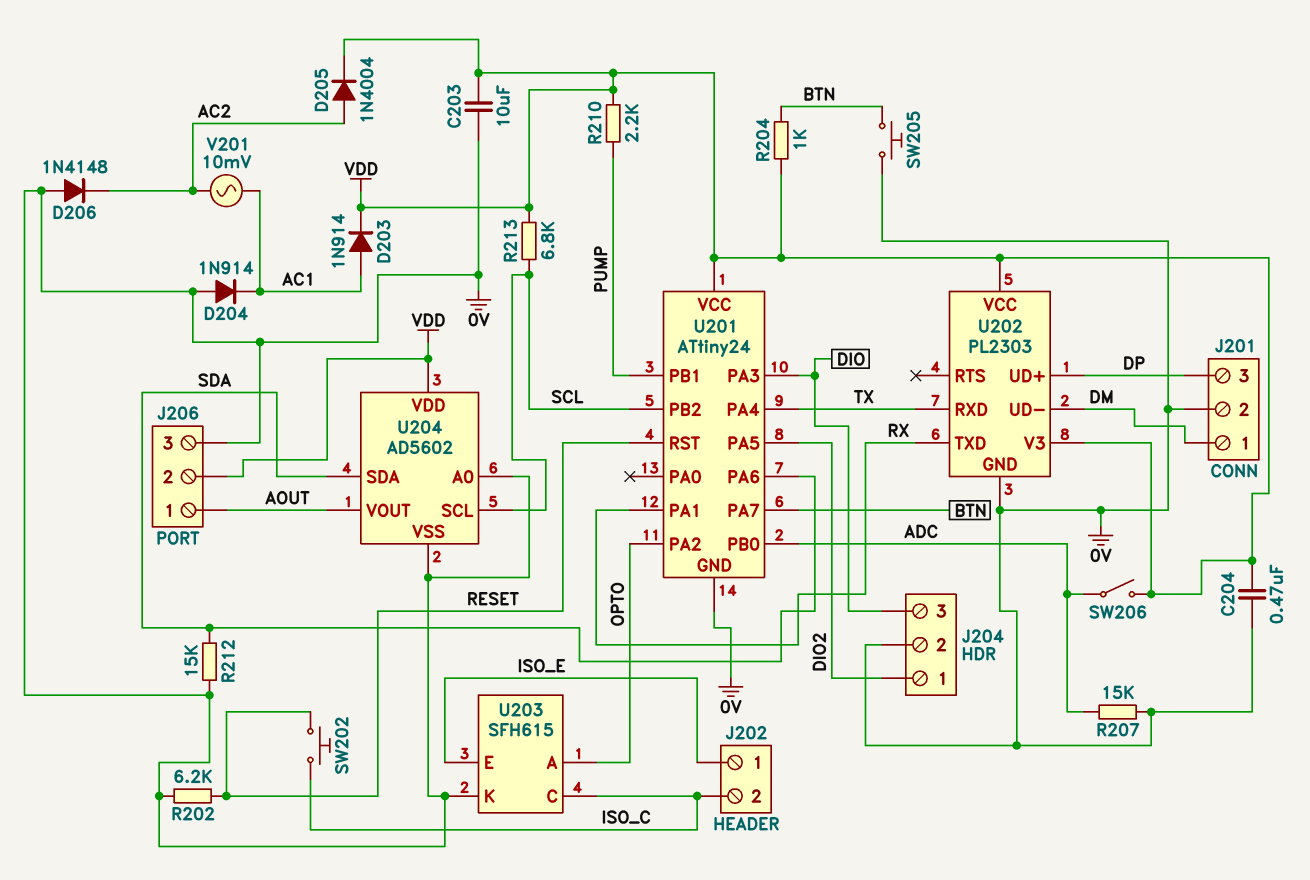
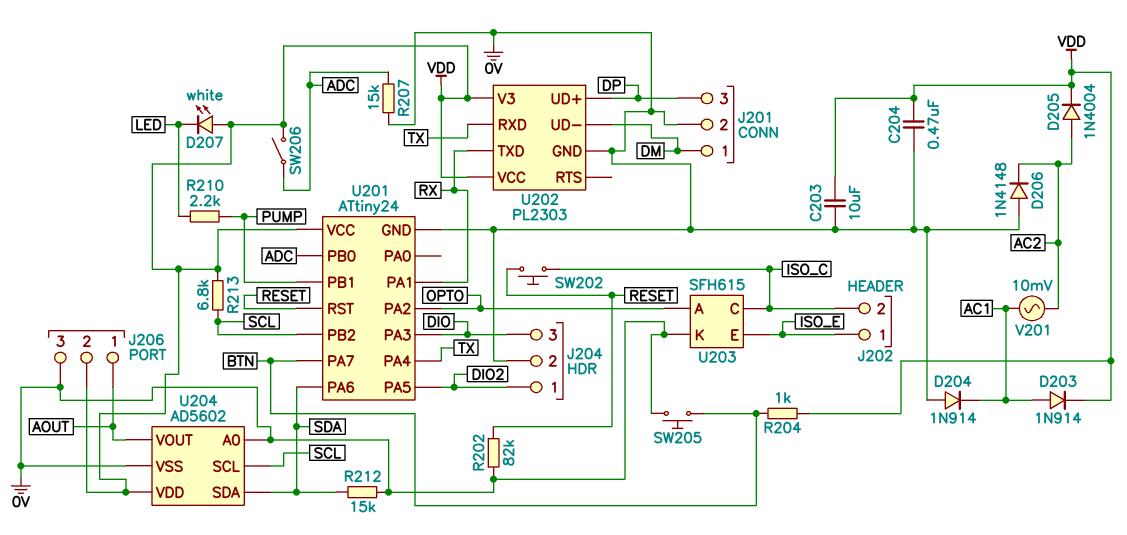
D207: none -> LED white (A VDD, K LED)
R202: 6.2k (0V, RESET) -> 82k (0V, RESET)
R210: 2.2k (PUMP, VDD) -> 2.2k (LED, PUMP)

